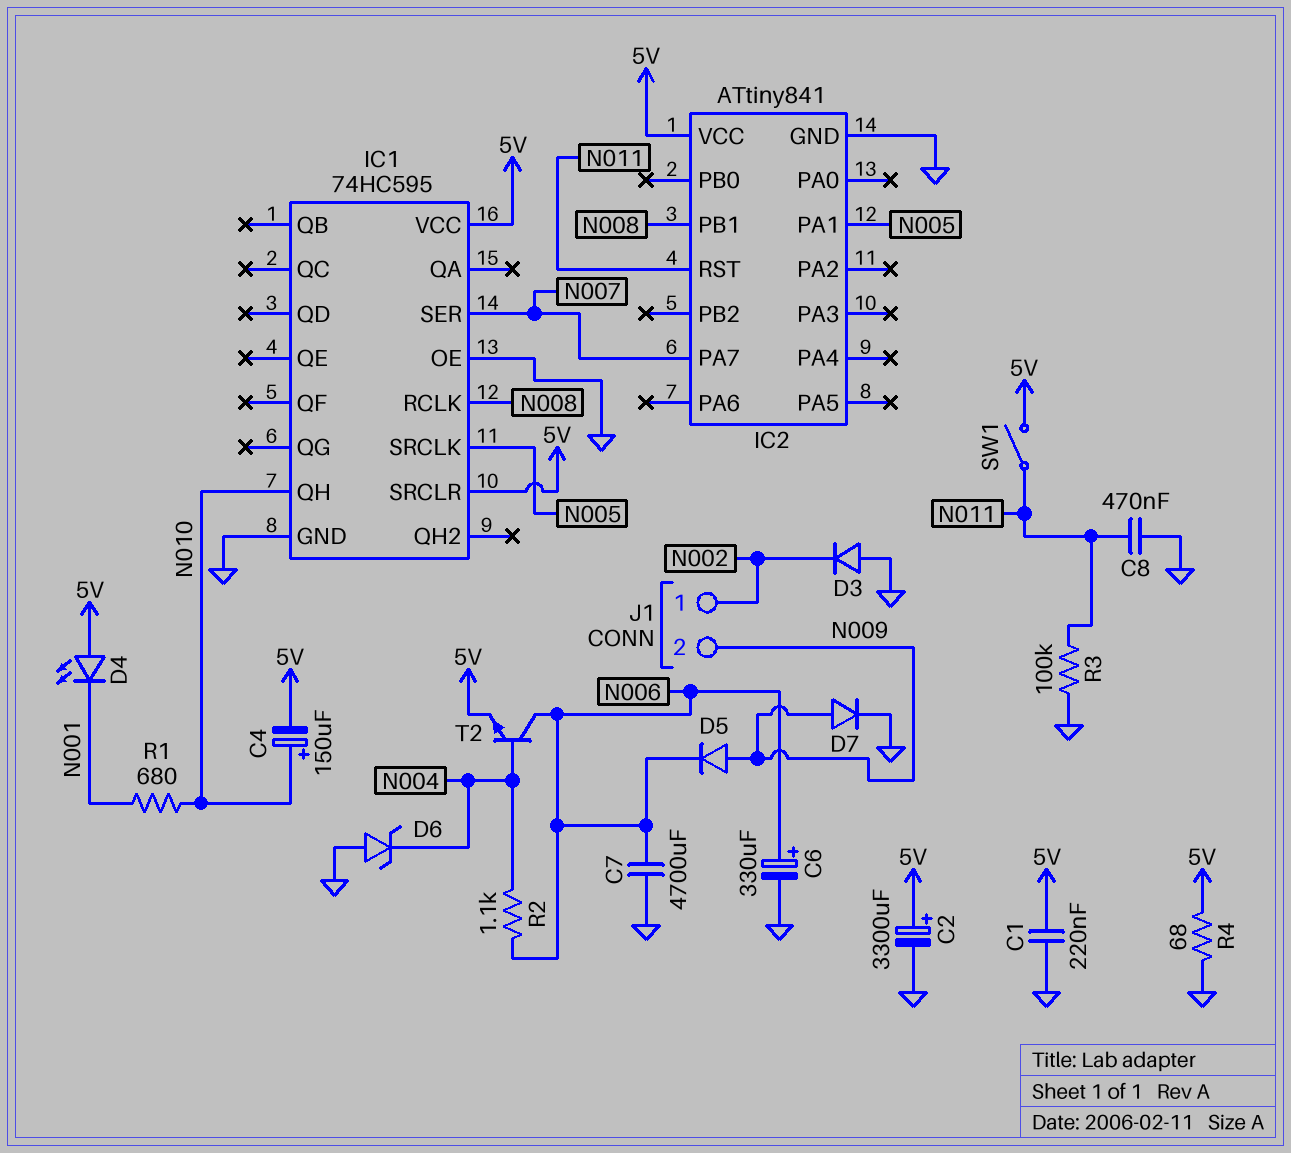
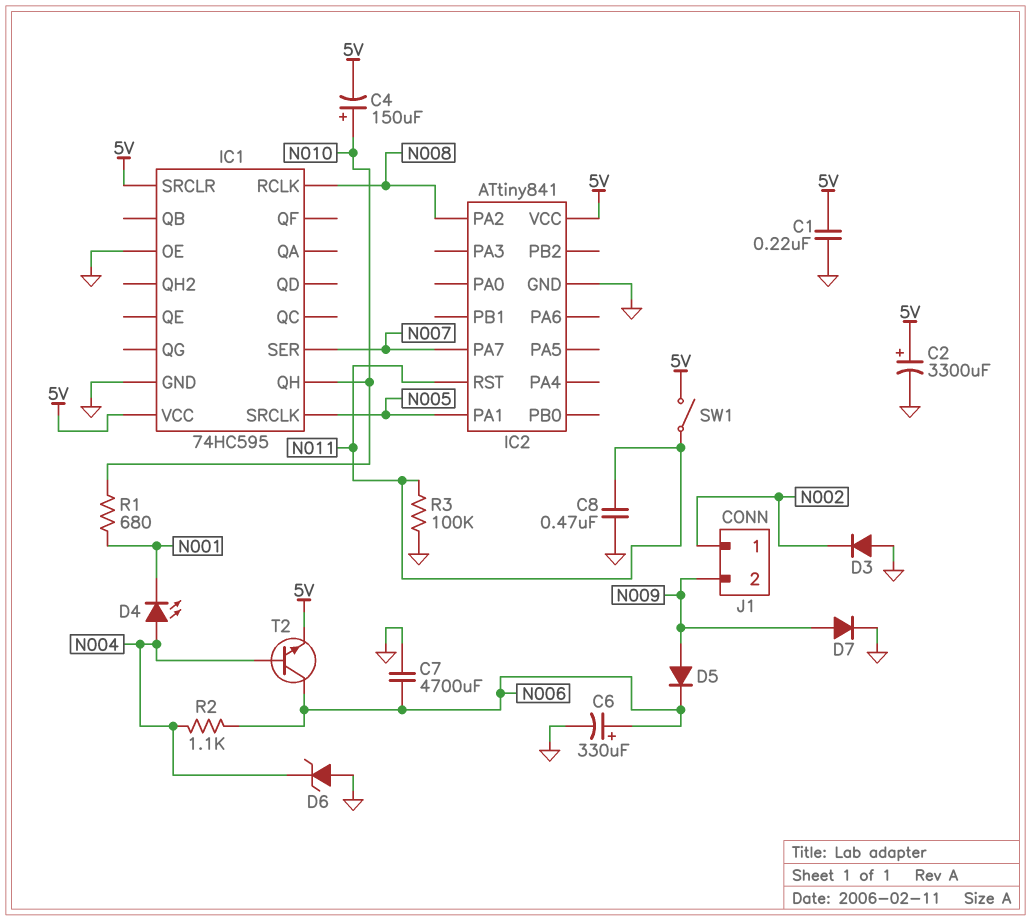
D4: LED (A 5V, K N001) -> LED (A N004, K N001)
IC2 pin PA2: none -> N008
IC2 pin PB1: N008 -> none
R4: 68 (5V, GND) -> none

